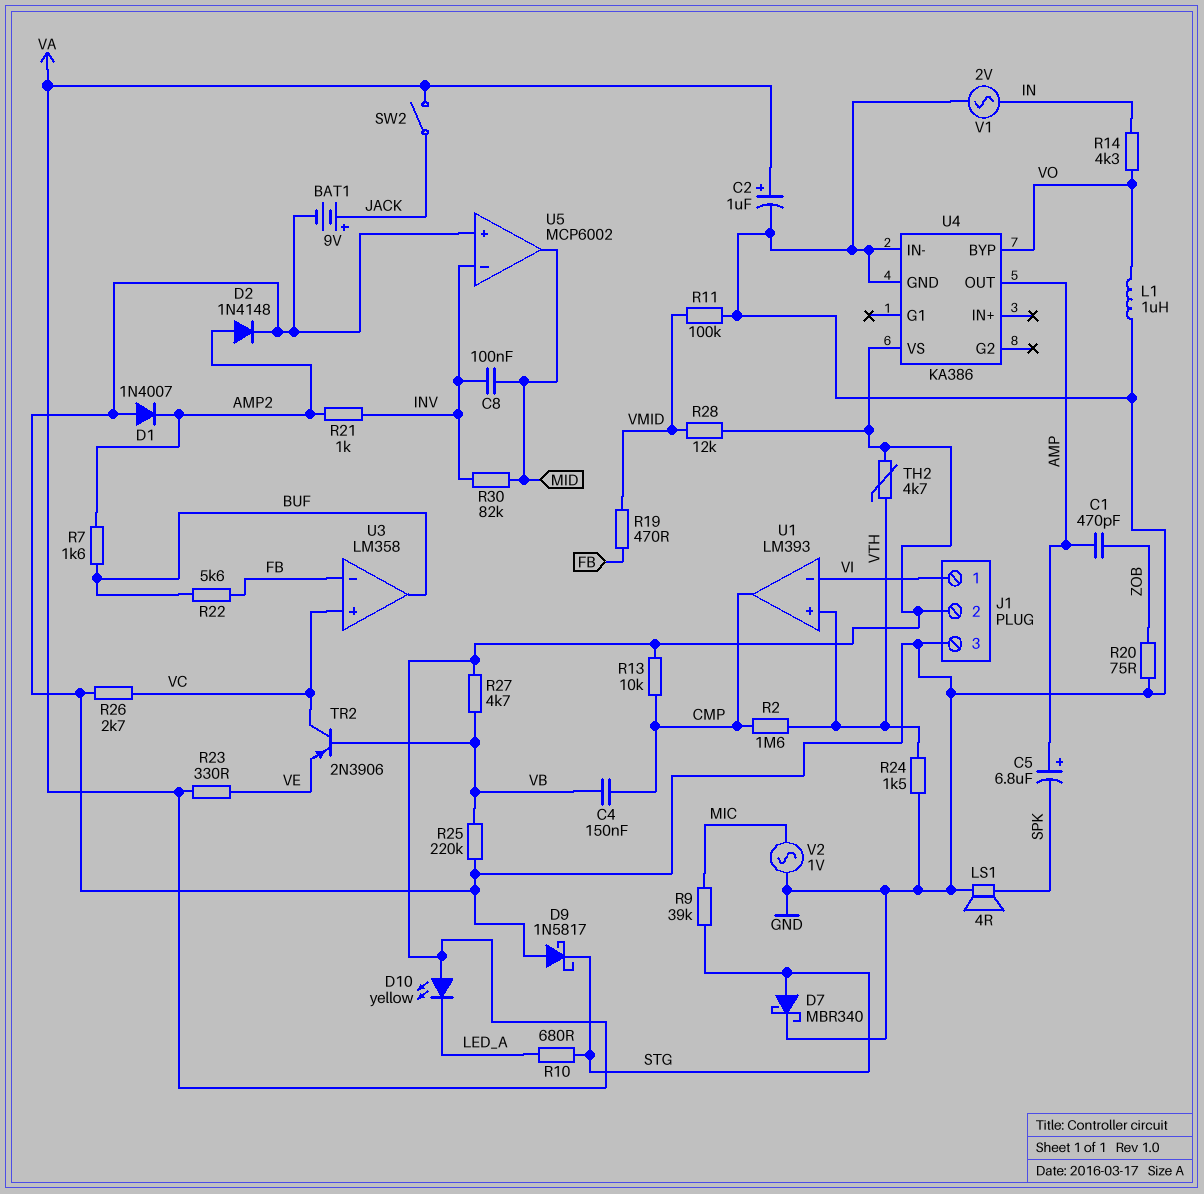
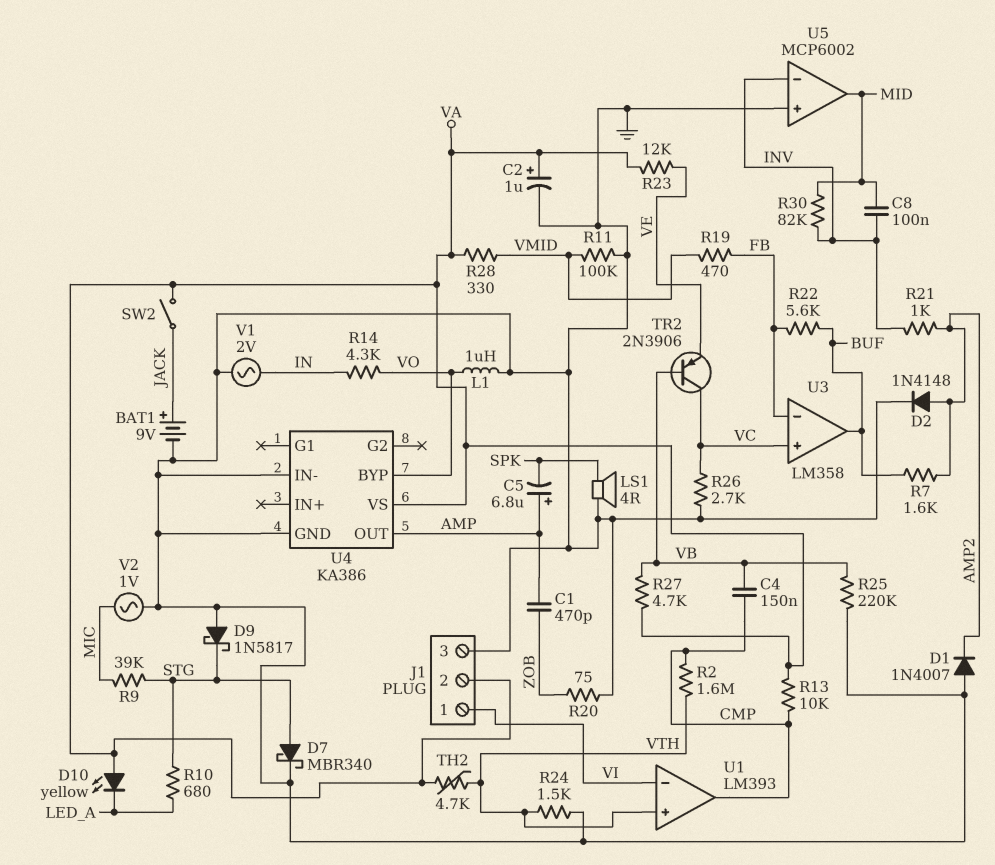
R23: 330 (VA, VE) -> 12k (VA, VE)
R28: 12k (VA, VMID) -> 330 (VA, VMID)

